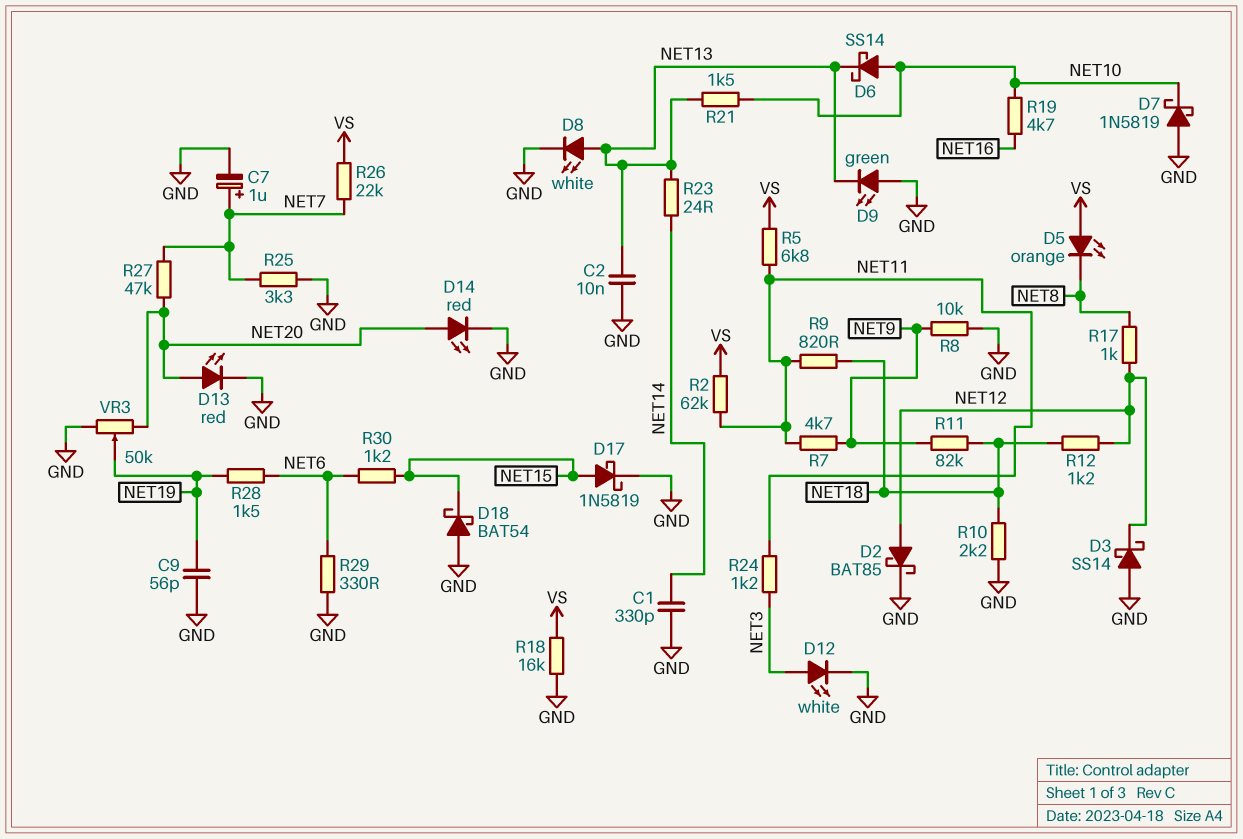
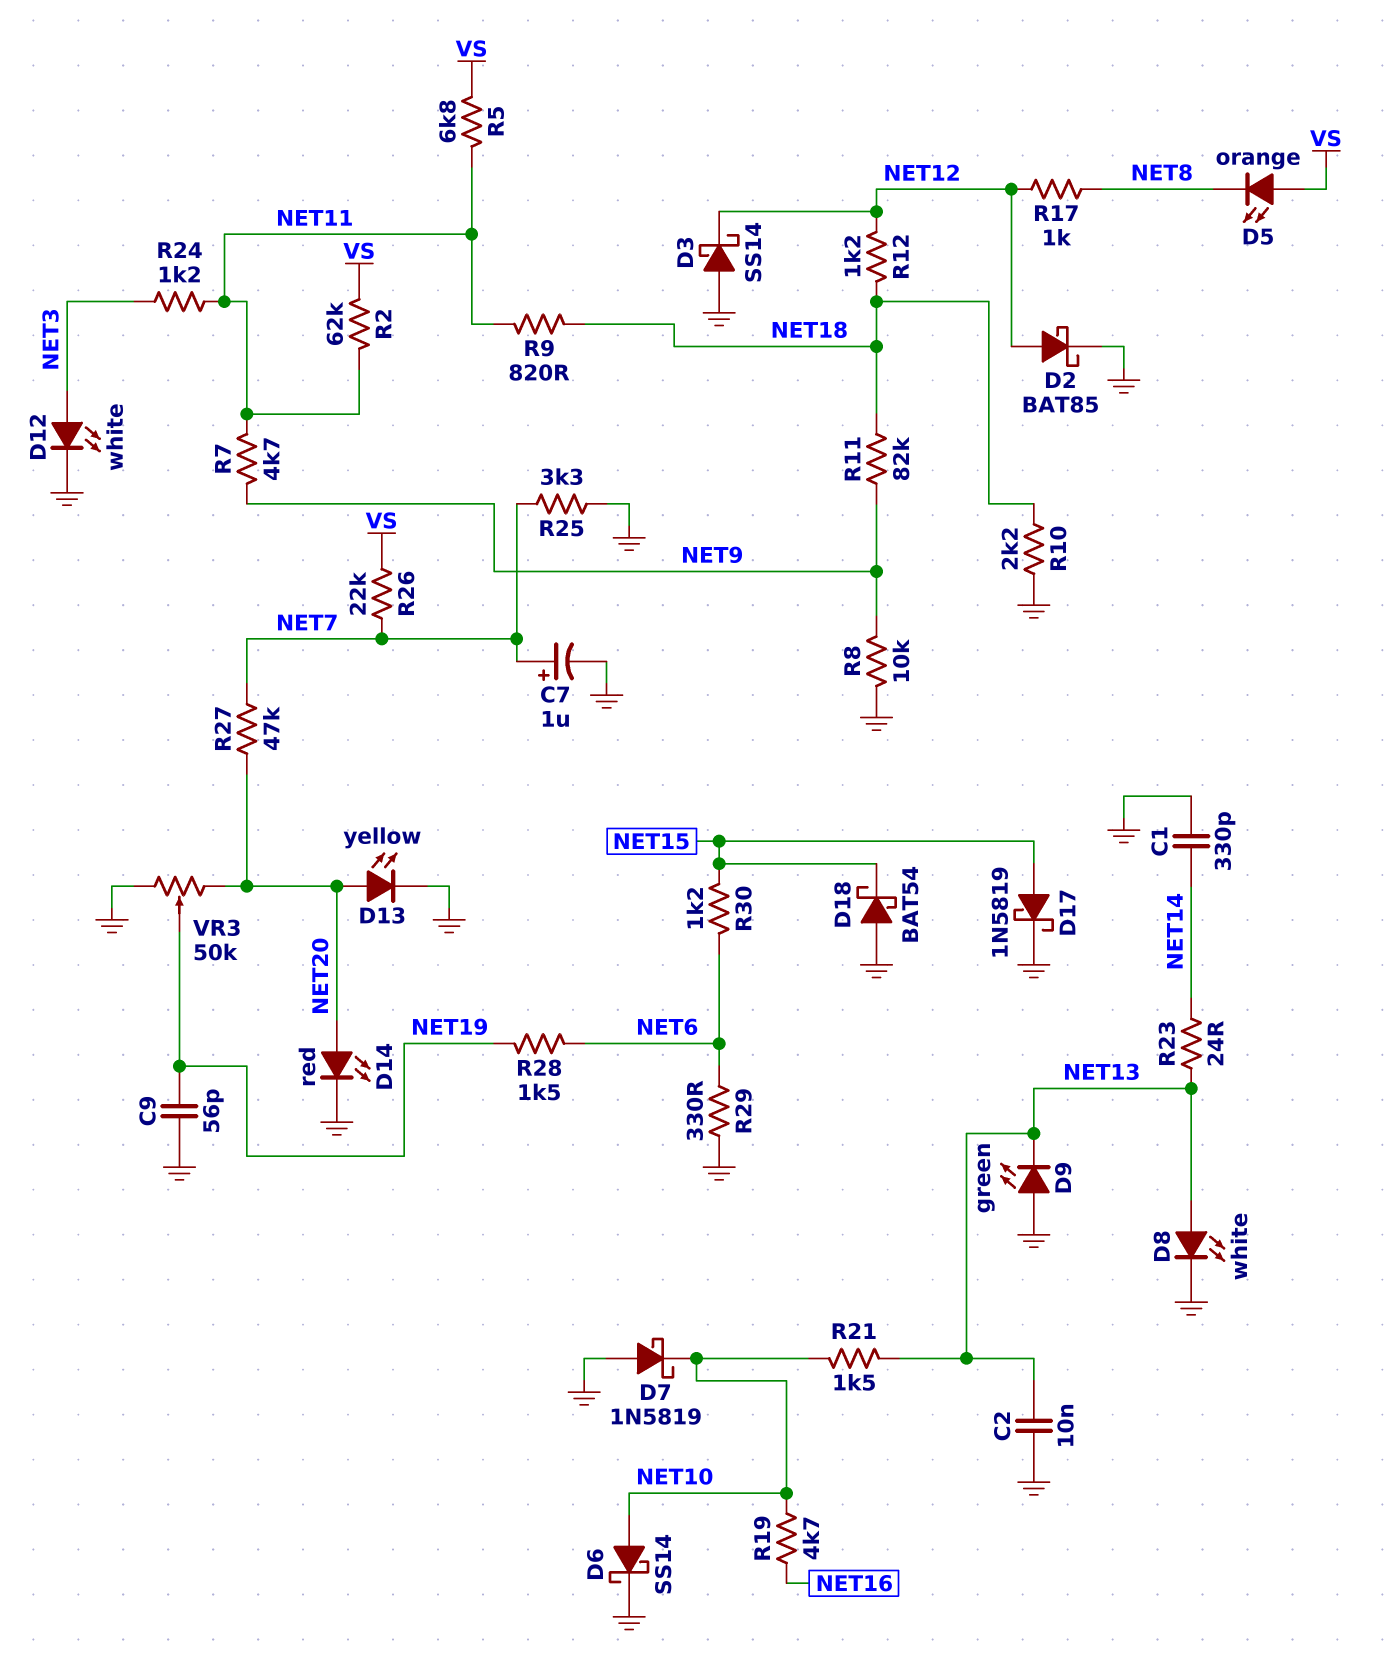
D6: schottky SS14 (A NET10, K NET13) -> schottky SS14 (A NET10, K GND)
D13: LED red (A NET20, K GND) -> LED yellow (A NET20, K GND)
R18: 16k (GND, VS) -> none

